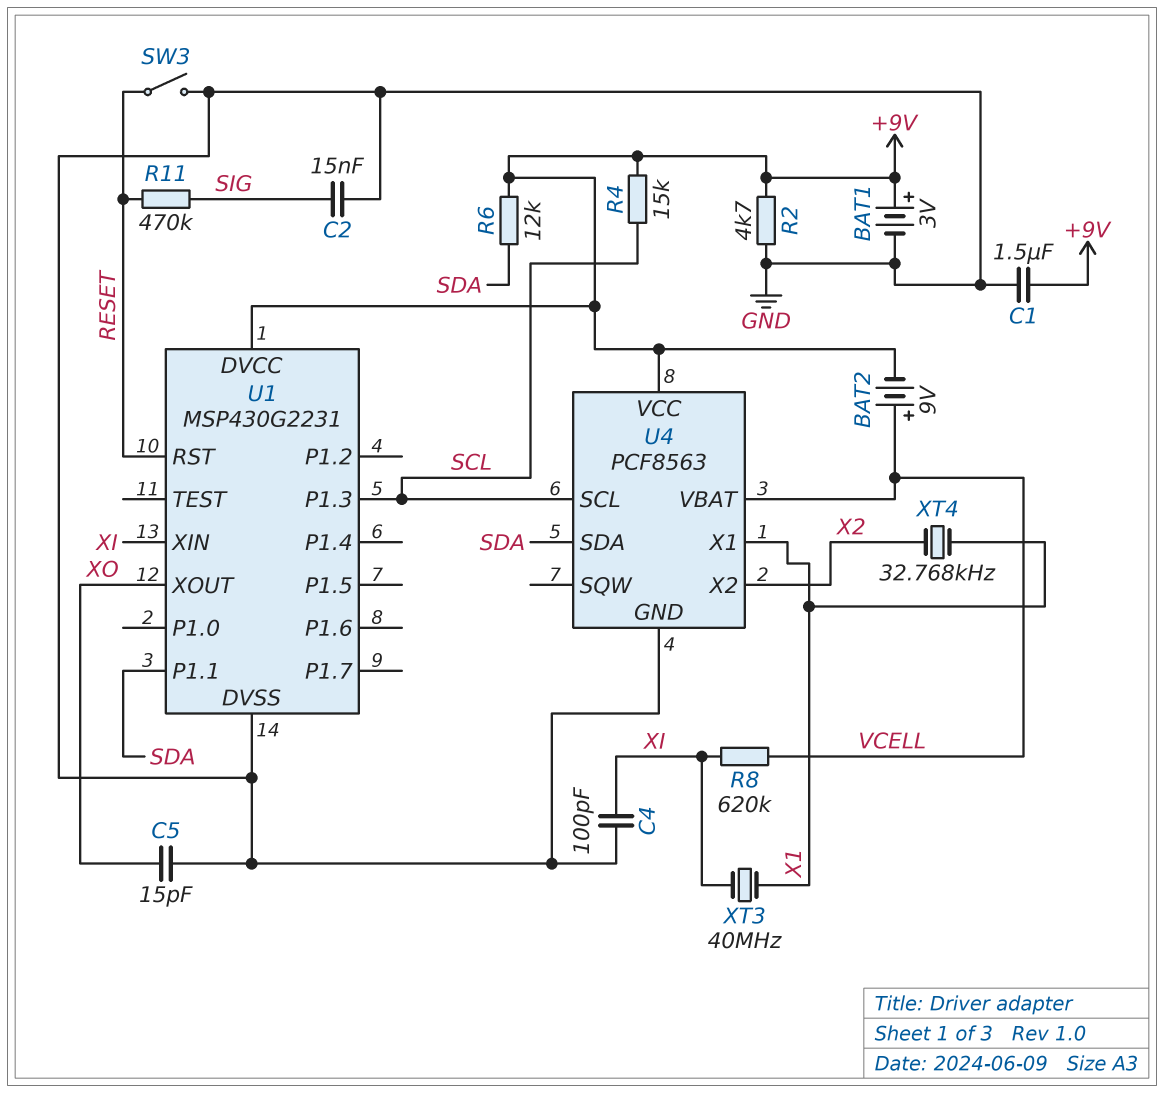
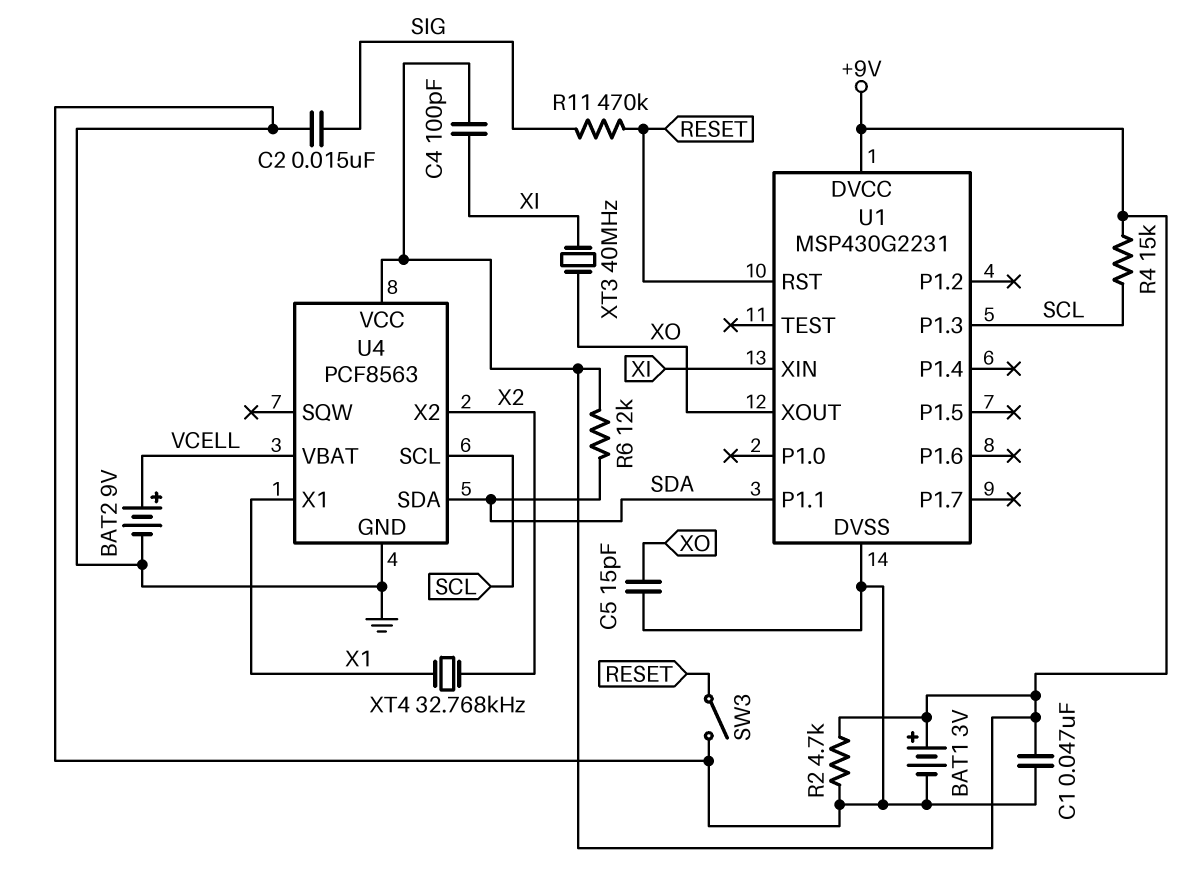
BAT2: 9V (plus VCELL, minus +9V) -> 9V (plus VCELL, minus GND)
C1: 1.5uF (+9V, GND) -> 47nF (+9V, GND)
C4: 100pF (GND, XI) -> 100pF (+9V, XI)
R8: 620k (VCELL, XI) -> none
XT3: 40MHz (X1, XI) -> 40MHz (XI, XO)

